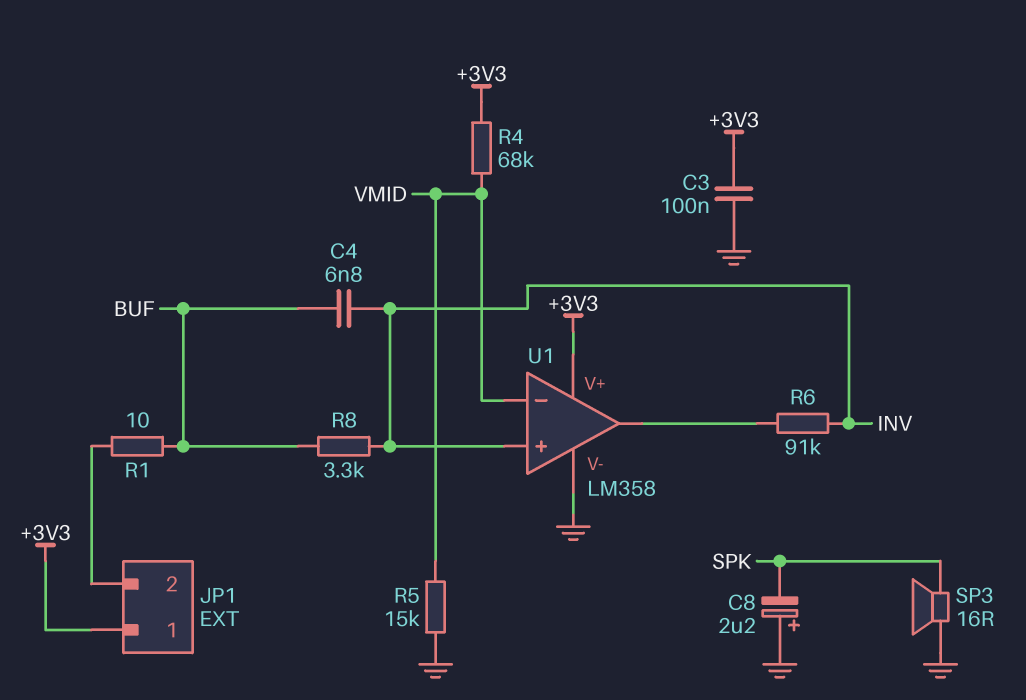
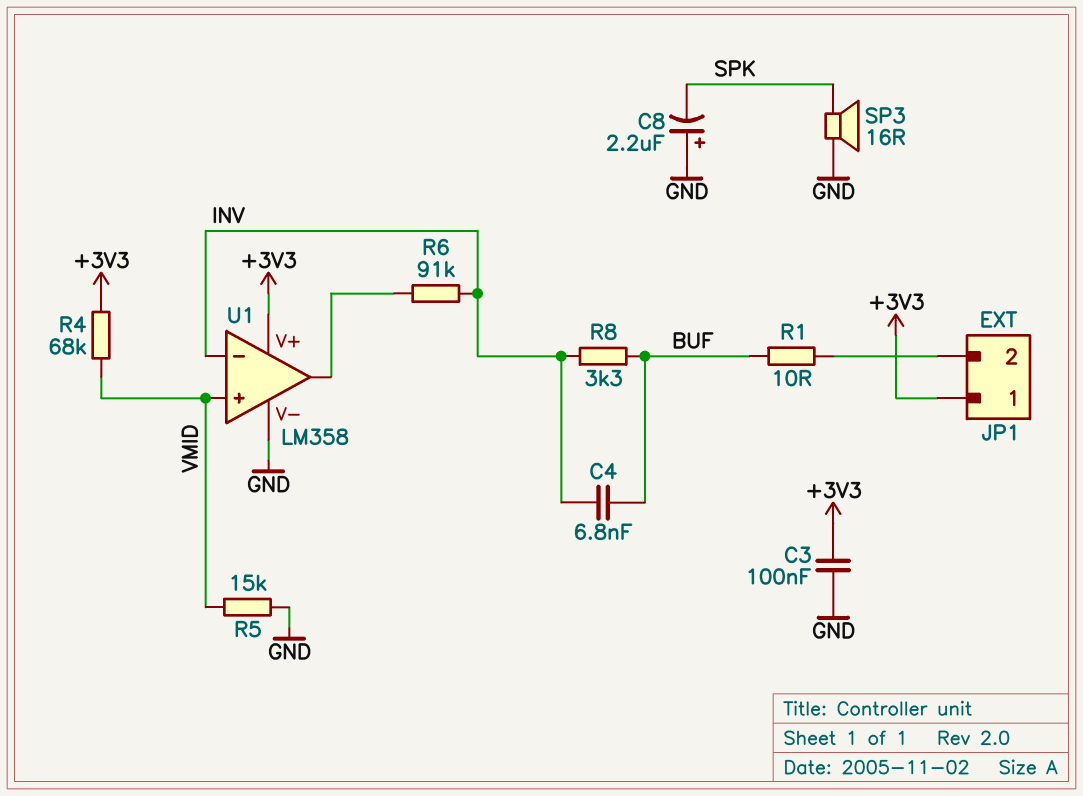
U1 pin in+: INV -> VMID
U1 pin in-: VMID -> INV

